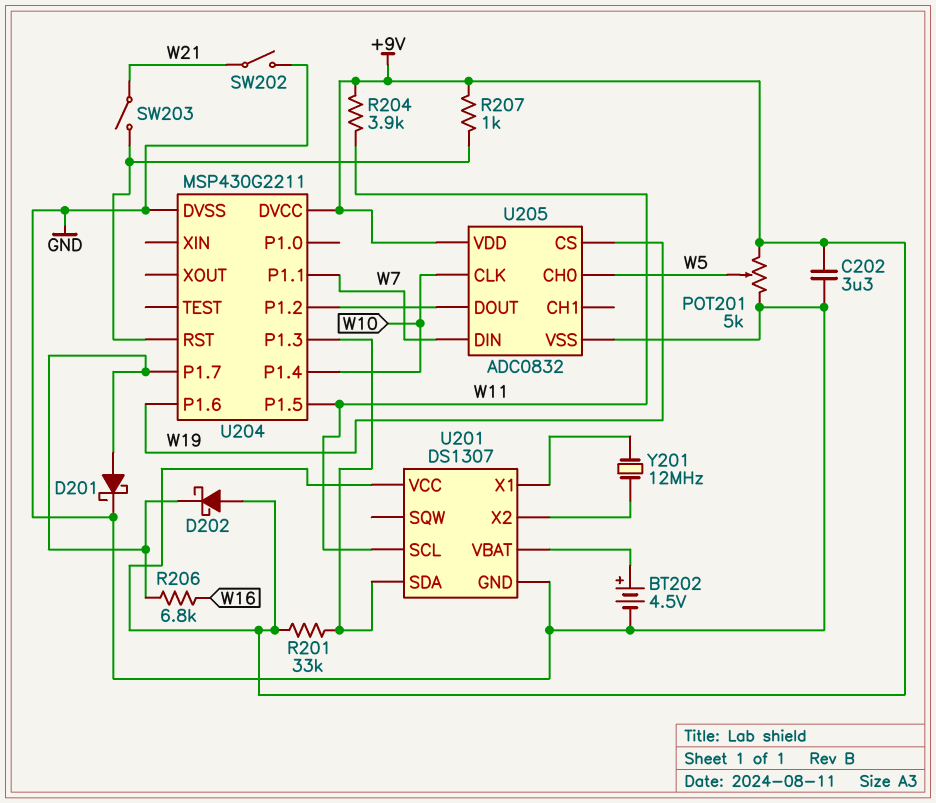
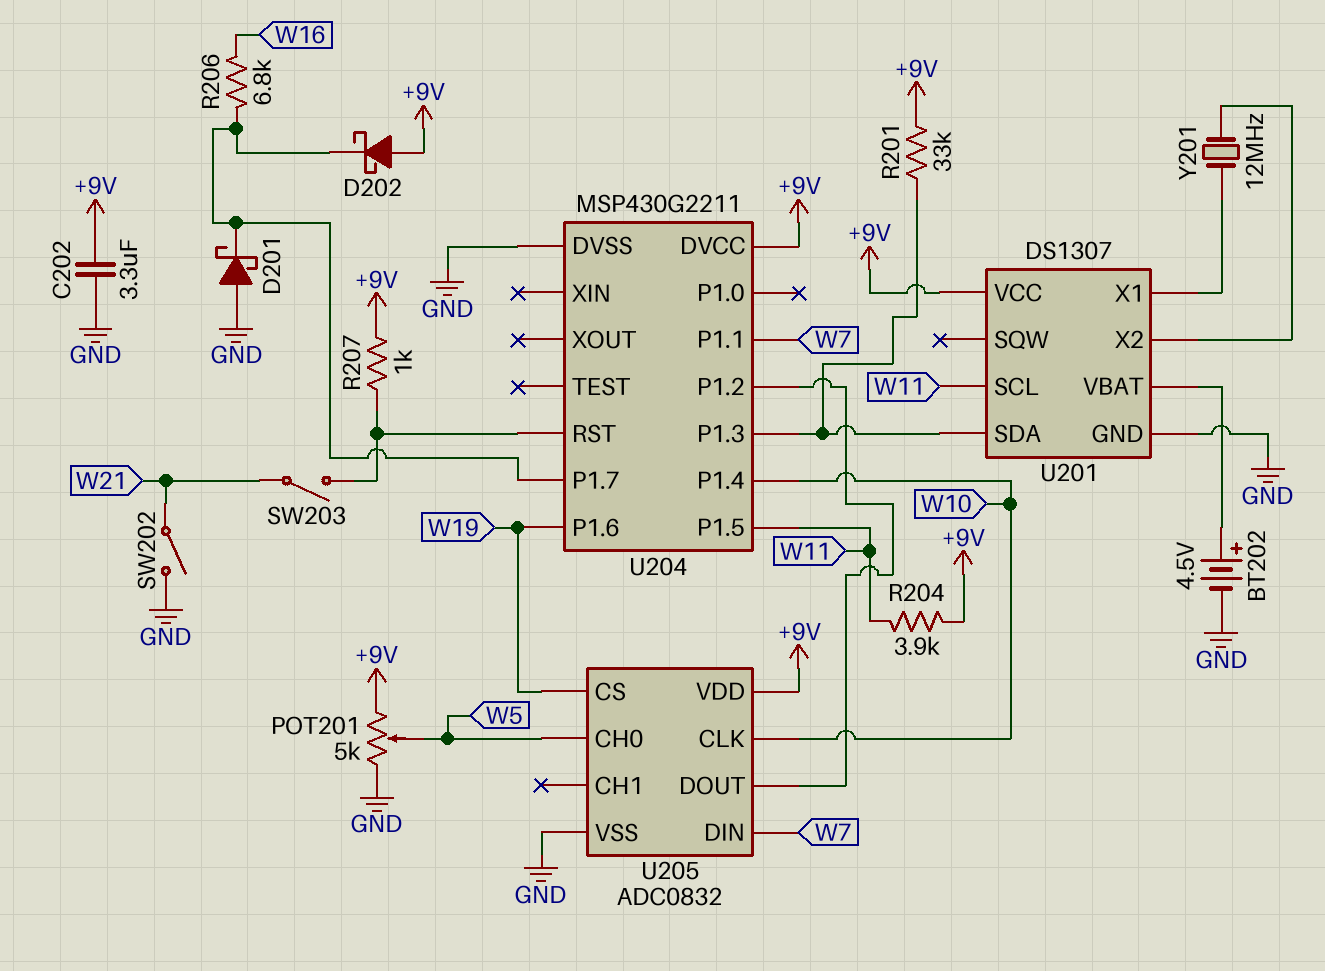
D201: schottky (A U204/P1.7, K GND) -> schottky (A GND, K U204/P1.7)

